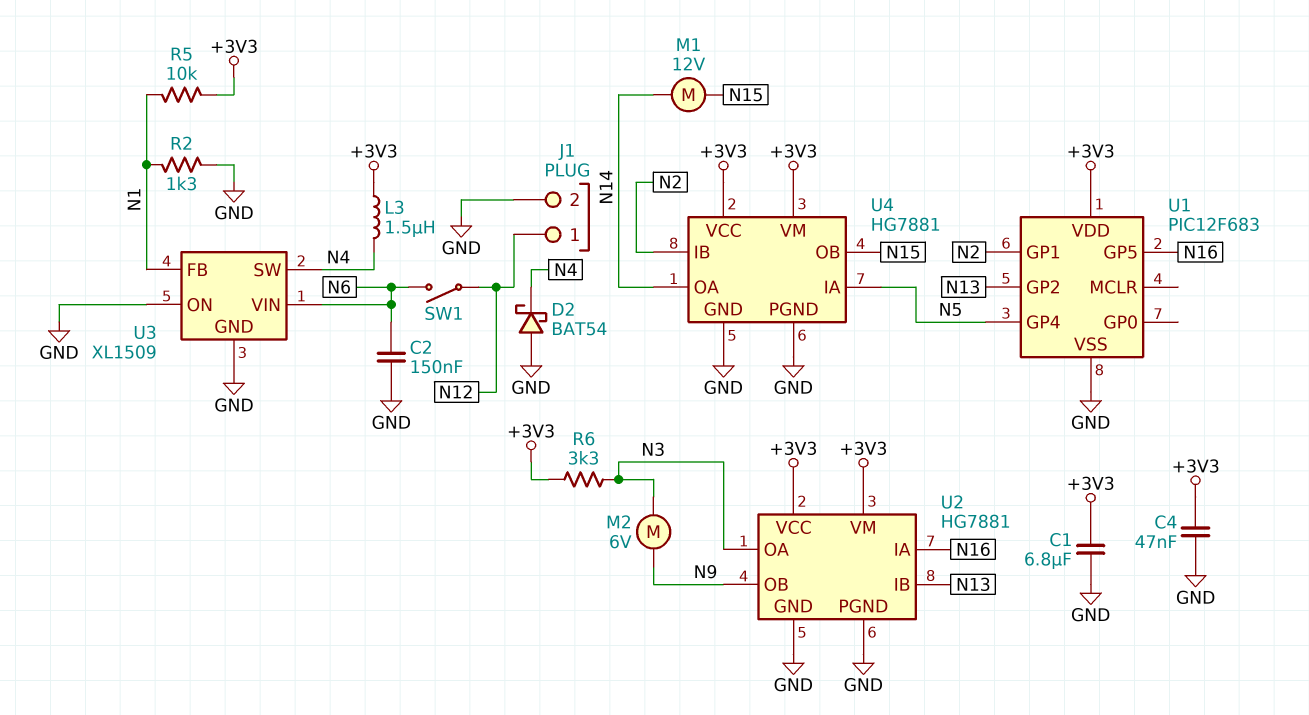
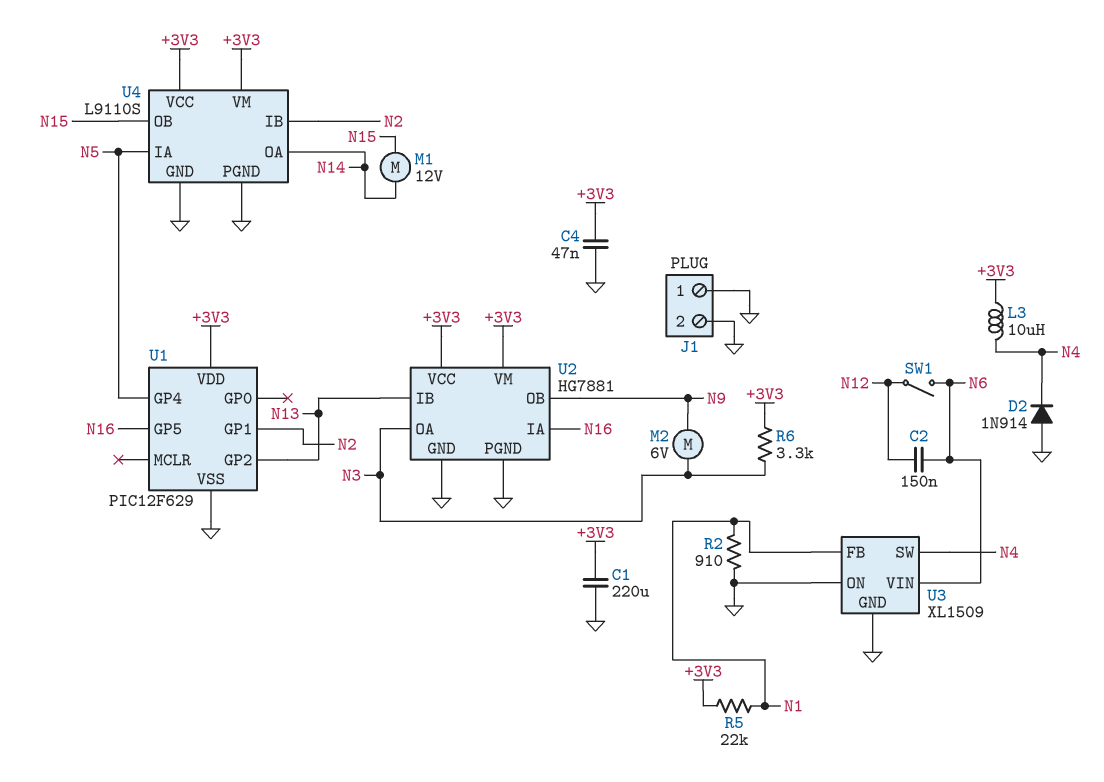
C1: 6.8uF (+3V3, GND) -> 220uF (+3V3, GND)
C2: 150nF (GND, N6) -> 150nF (N6, N12)
D2: schottky BAT54 (A GND, K N4) -> diode 1N914 (A GND, K N4)
J1 pin 1: N12 -> GND
L3: 1.5uH (+3V3, N4) -> 10uH (+3V3, N4)
R2: 1.3k (GND, N1) -> 910 (GND, N1)
R5: 10k (+3V3, N1) -> 22k (+3V3, N1)
U1: PIC12F683 -> PIC12F629
U4: HG7881 -> L9110S

